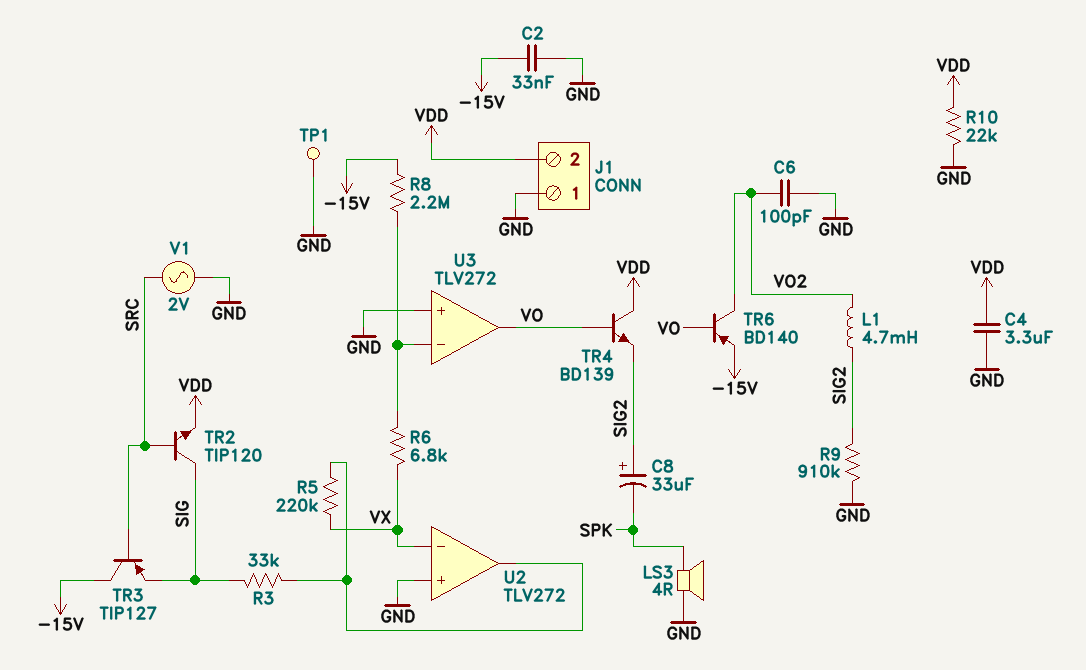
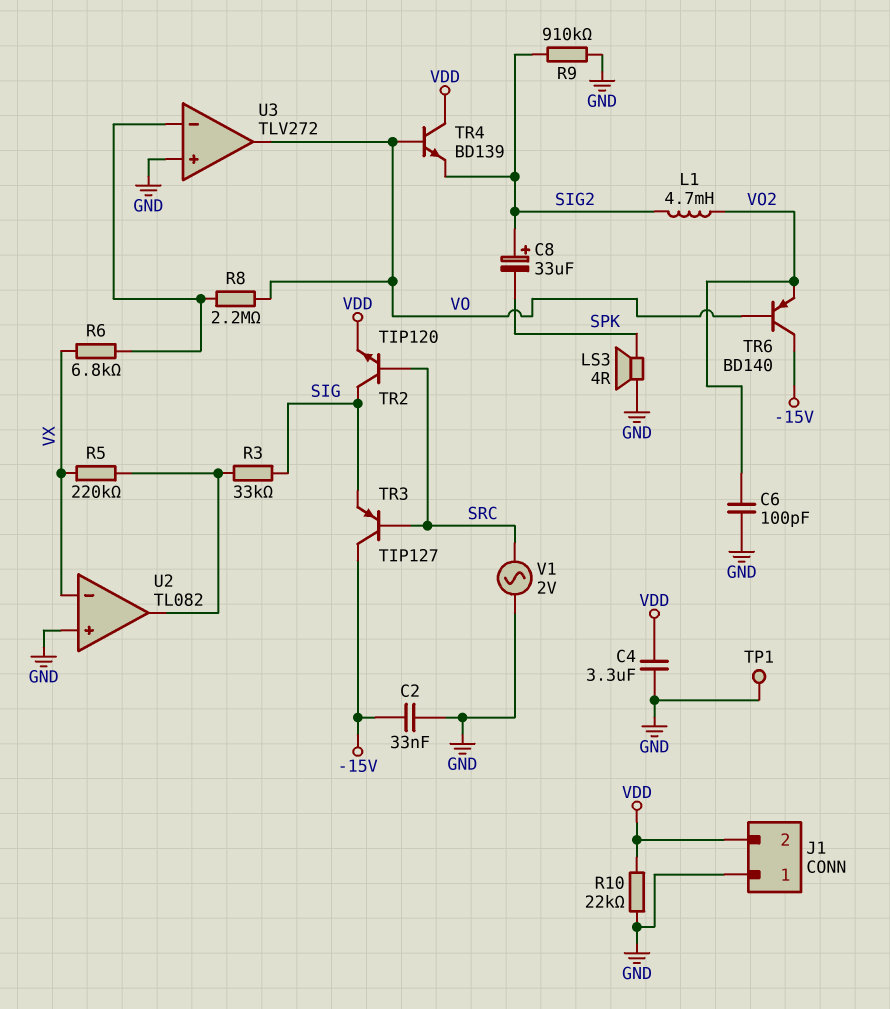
R8: 2.2M (-15V, U3/in-) -> 2.2M (U3/in-, VO)
TR6: PNP BD140 (B VO, C VO2, E -15V) -> PNP BD140 (B VO, C -15V, E VO2)
U2: TLV272 -> TL082

